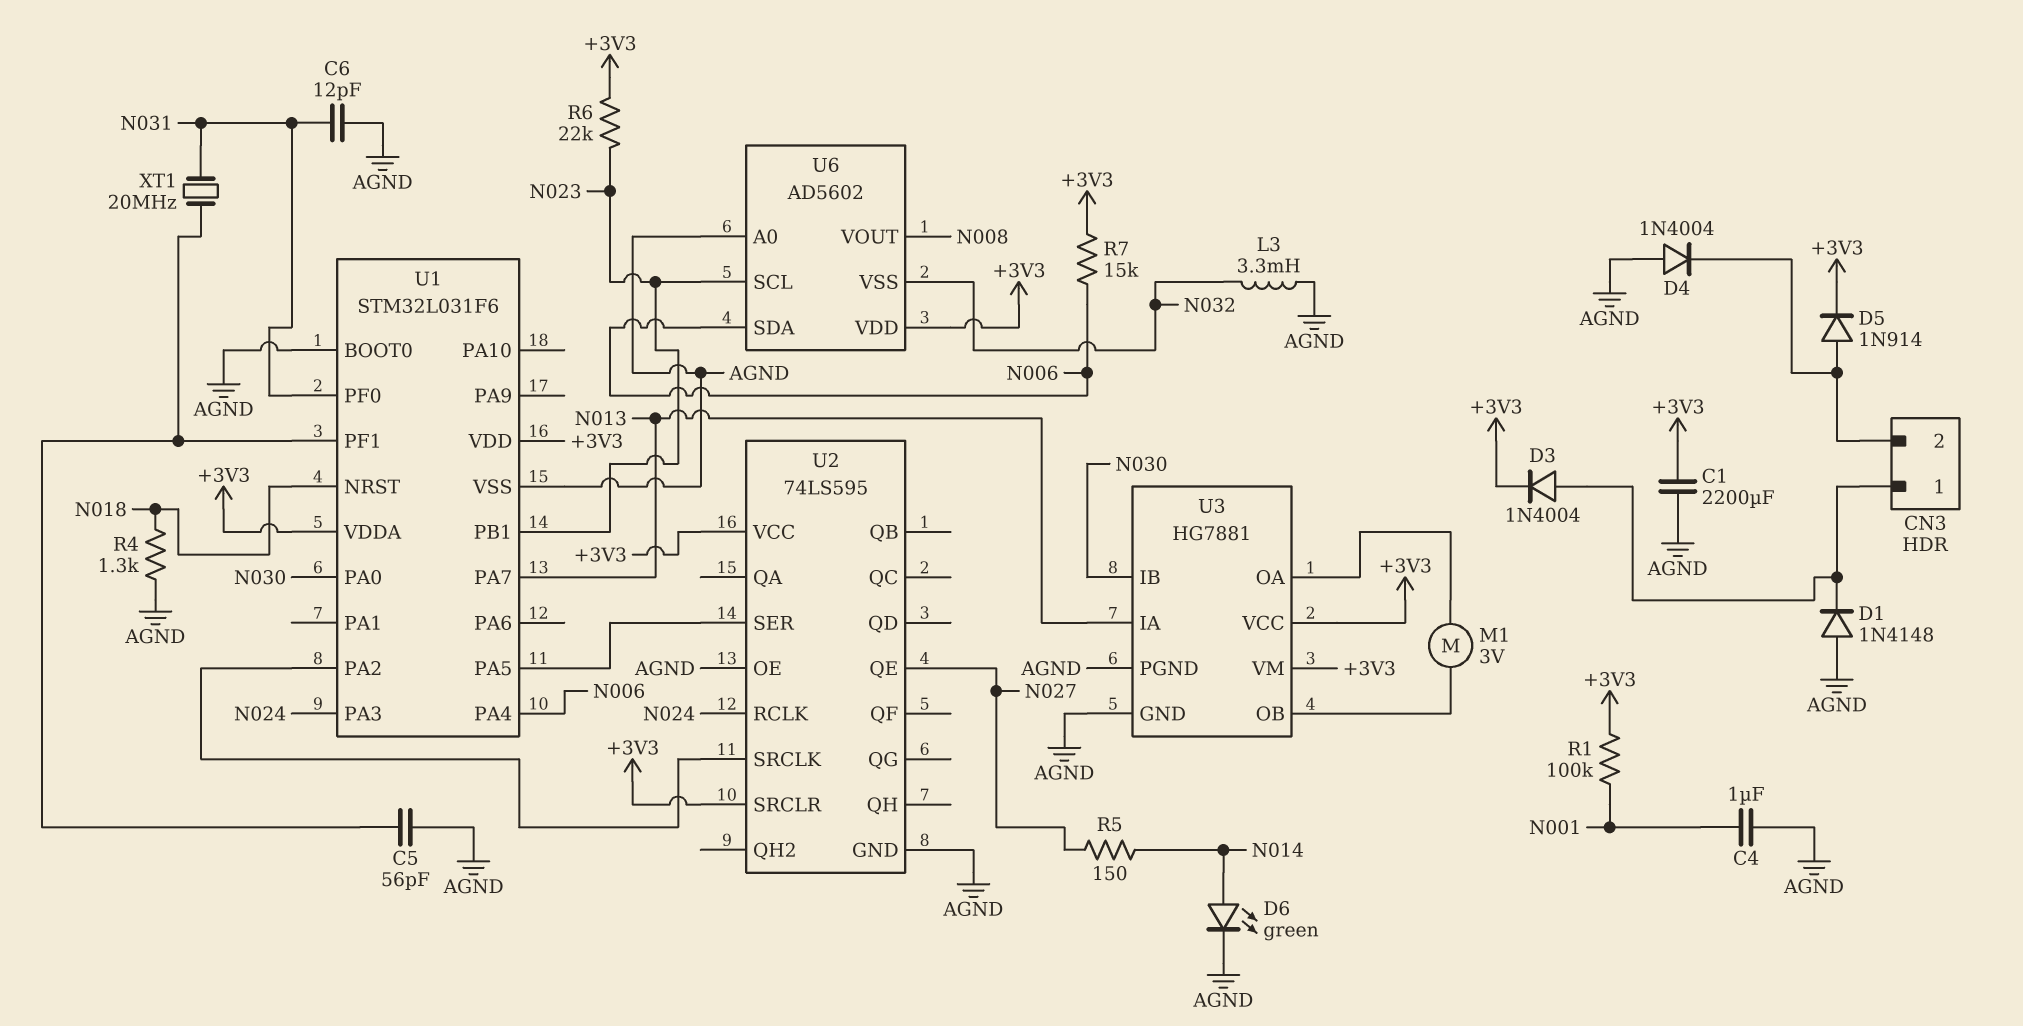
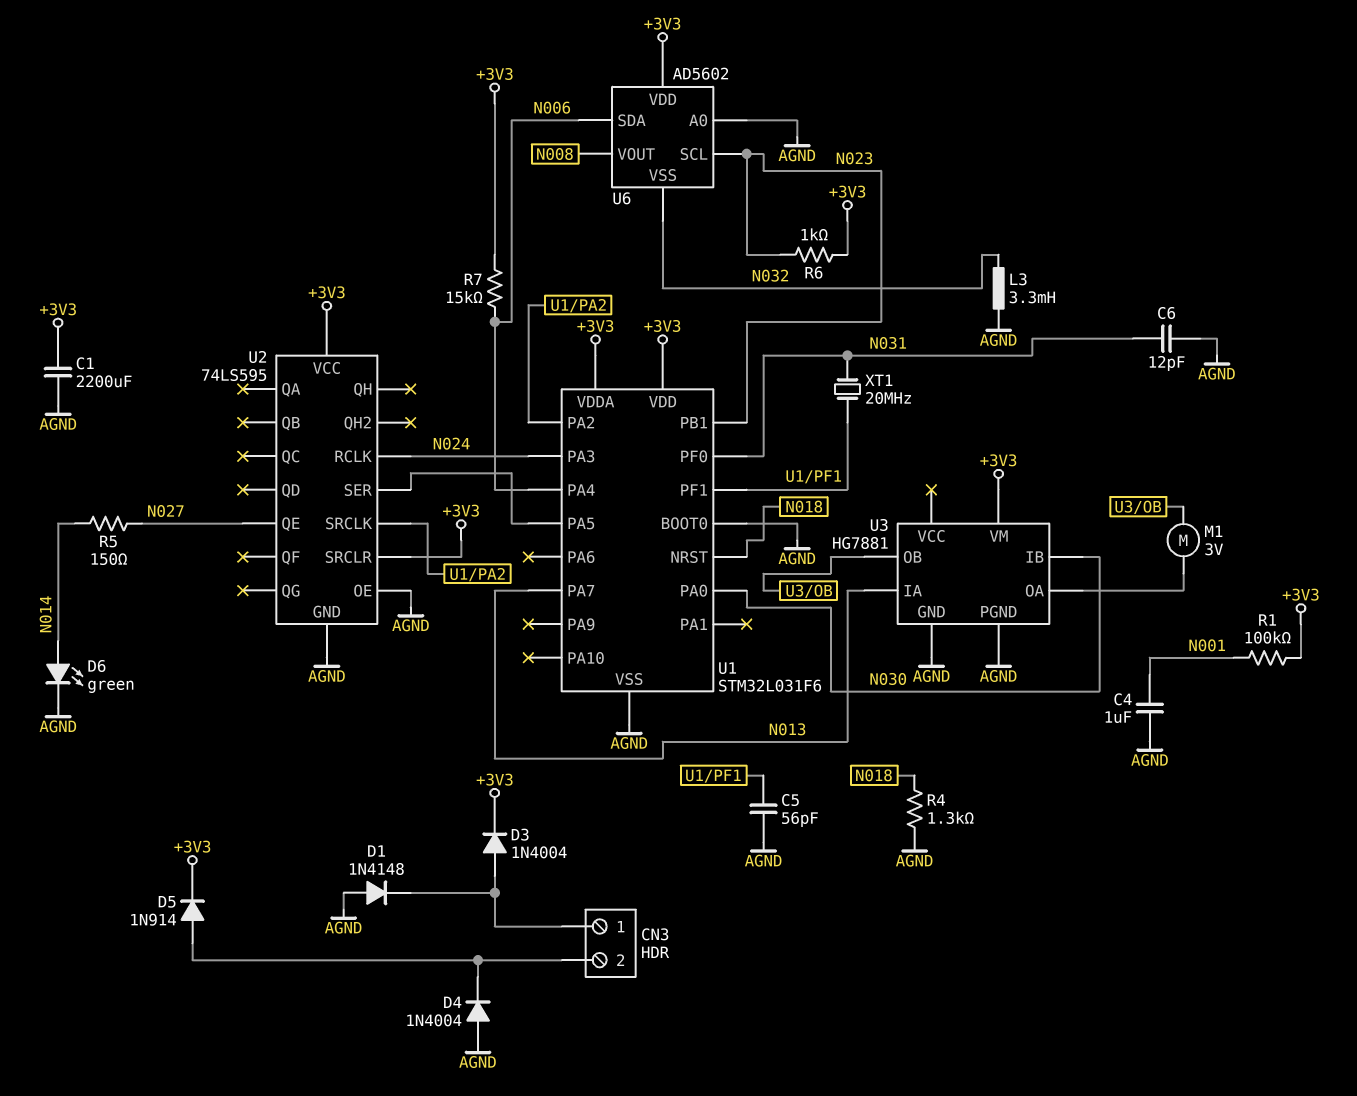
R6: 22k (+3V3, N023) -> 1k (+3V3, N023)
U3 pin VCC: +3V3 -> none

